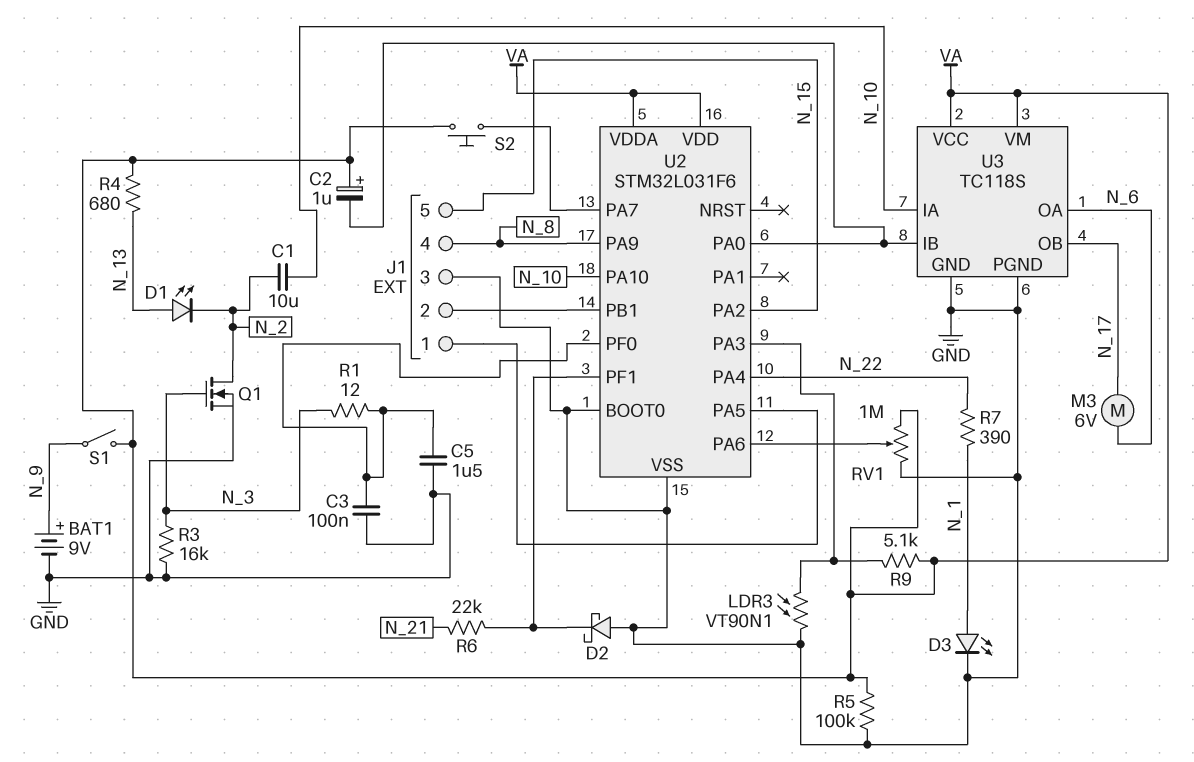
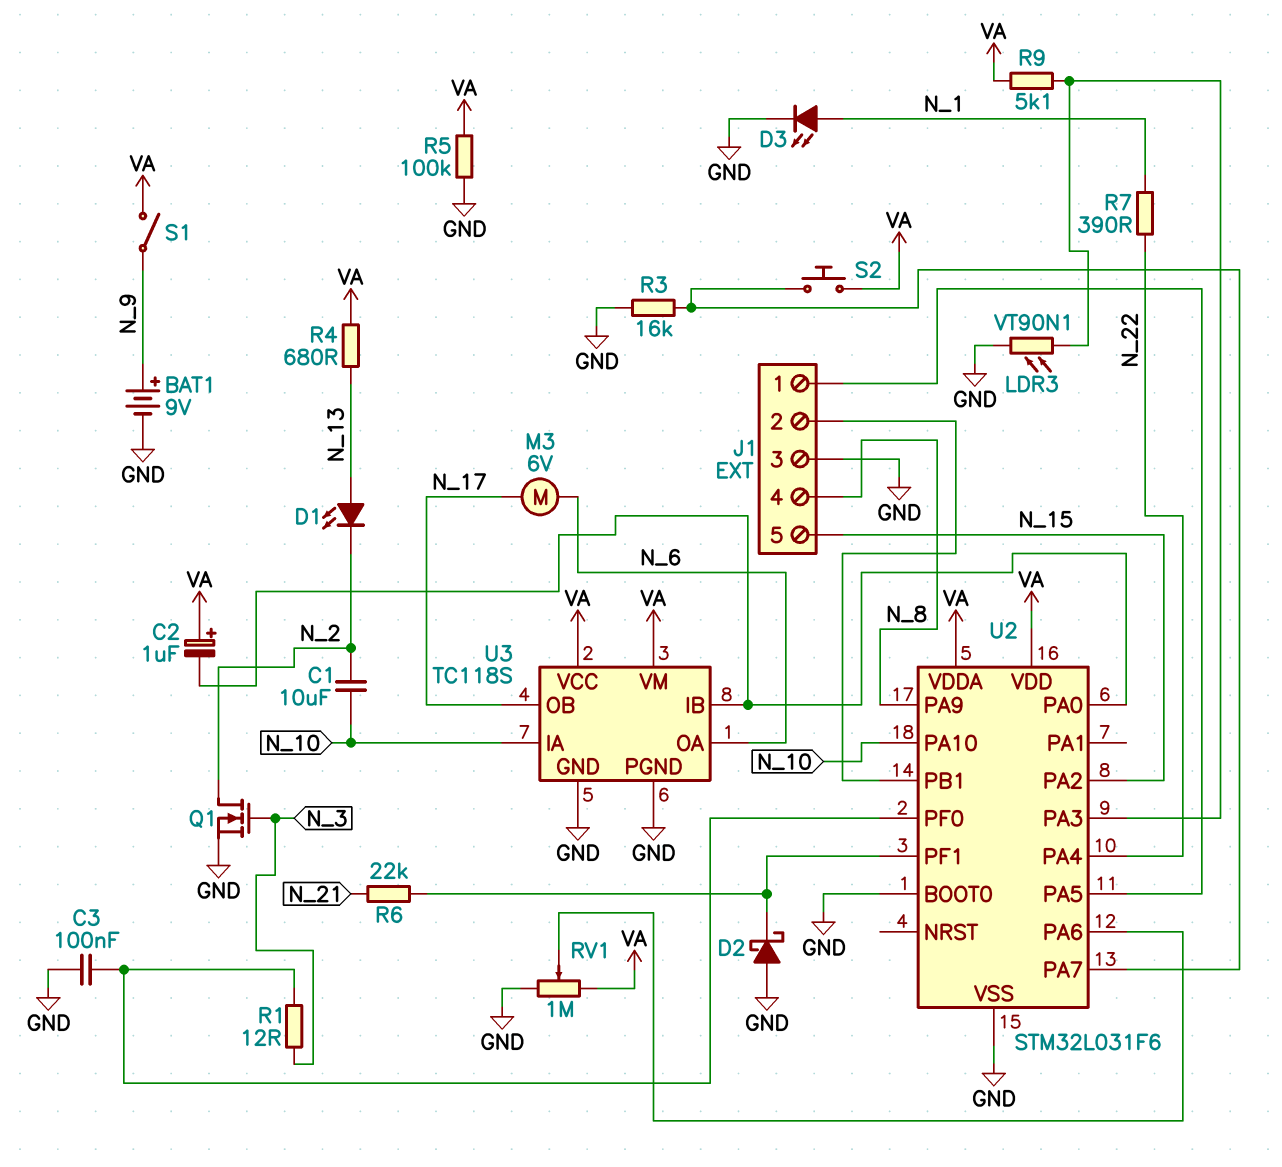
C5: 1.5uF (GND, U2/PF0) -> none
R3: 16k (GND, N_3) -> 16k (GND, U2/PA7)

